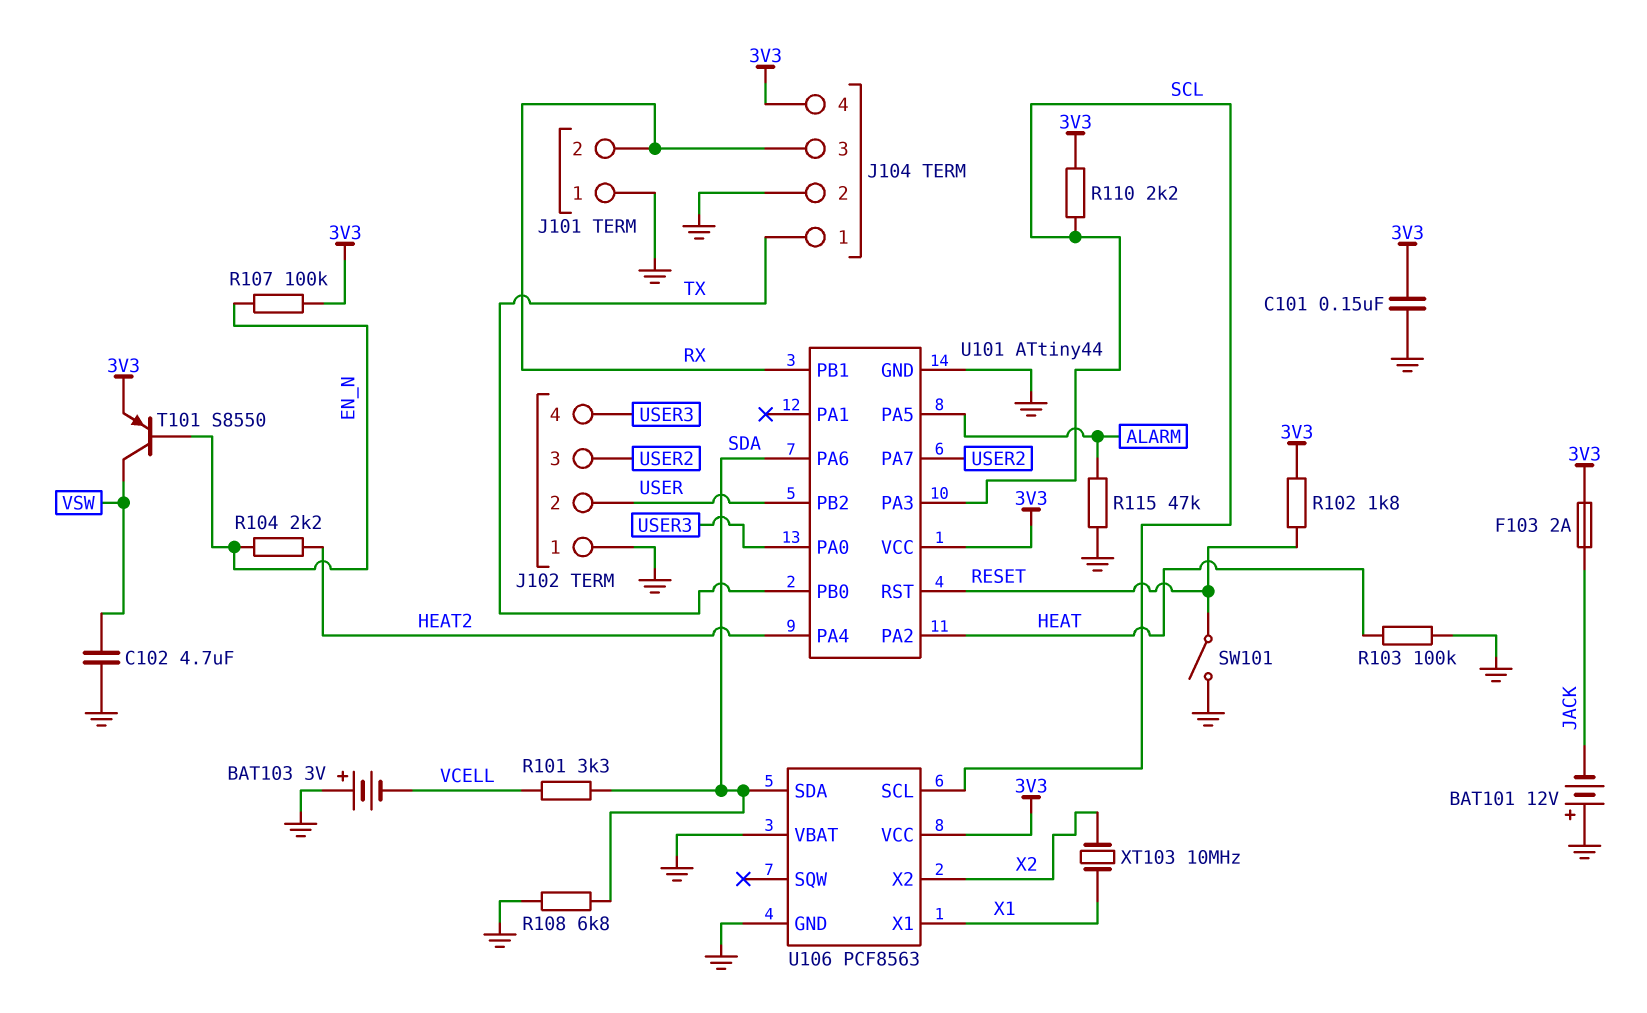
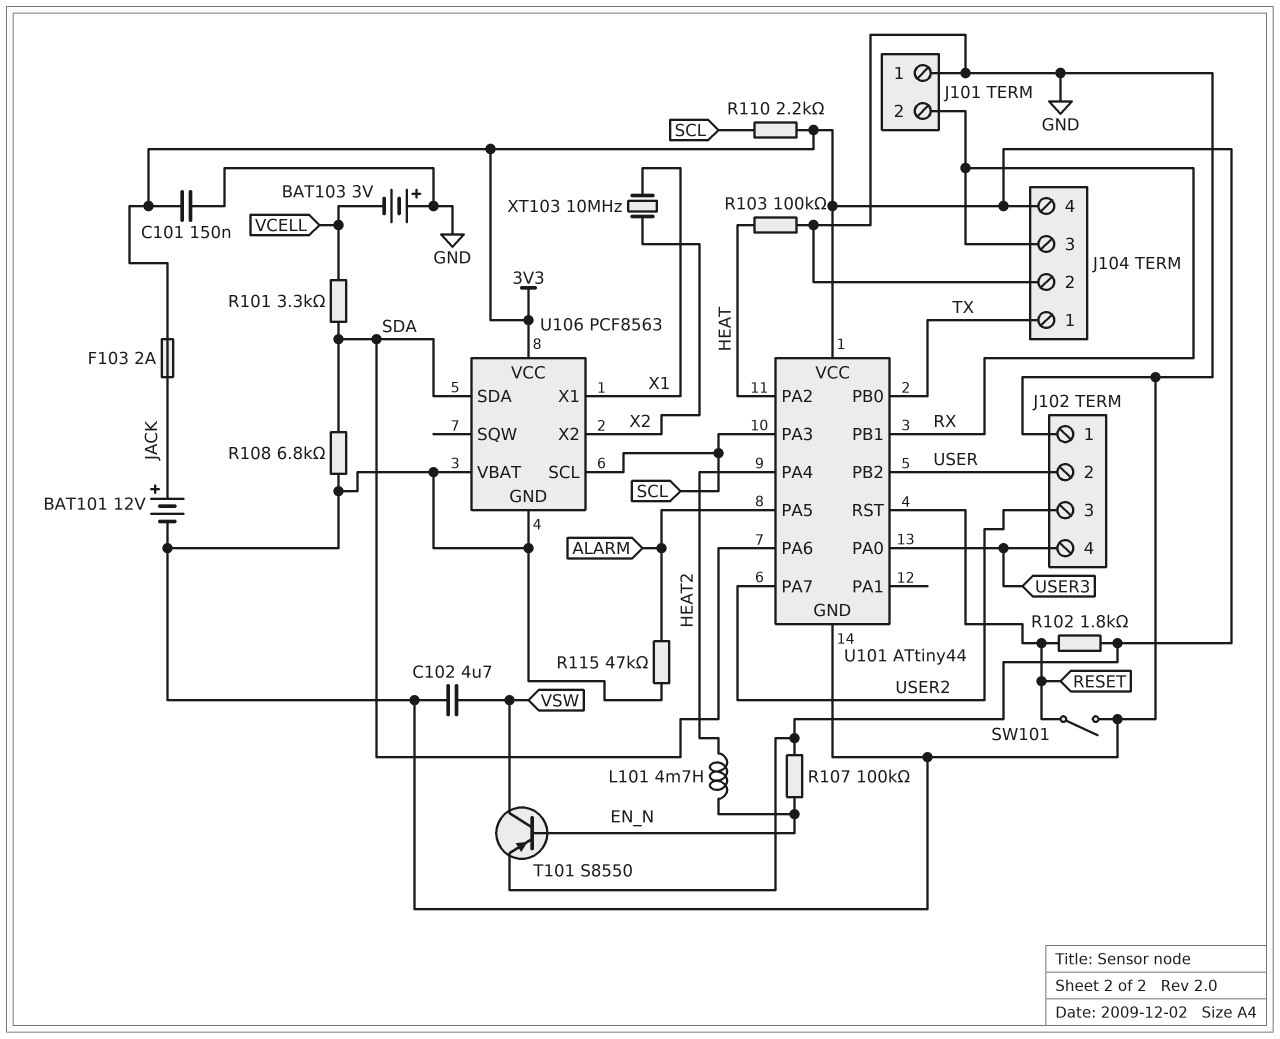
BAT101: 12V (plus GND, minus JACK) -> 12V (plus JACK, minus GND)
L101: none -> 4.7mH (EN_N, HEAT2)
R104: 2.2k (EN_N, HEAT2) -> none

